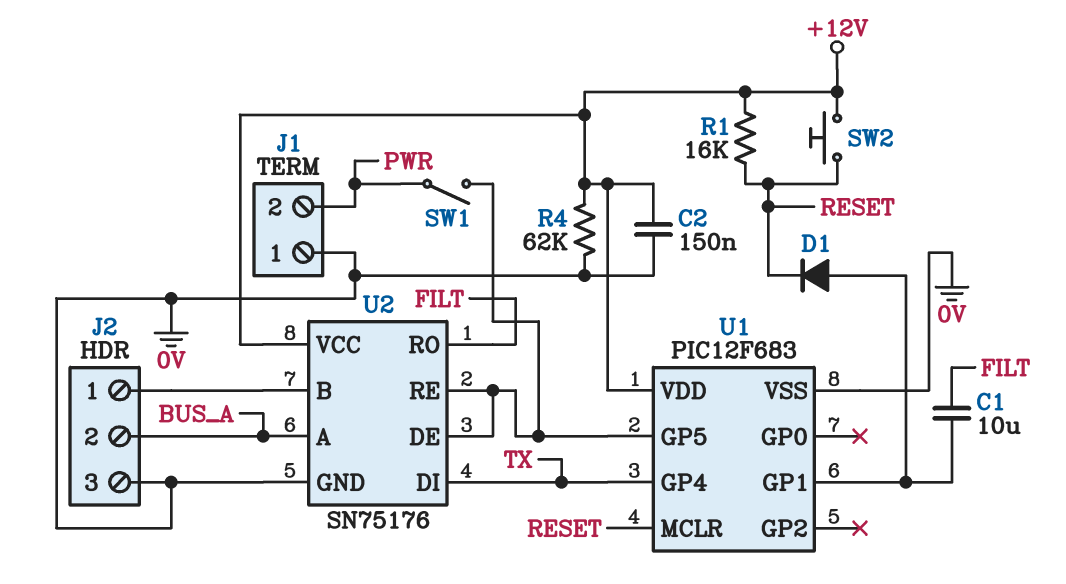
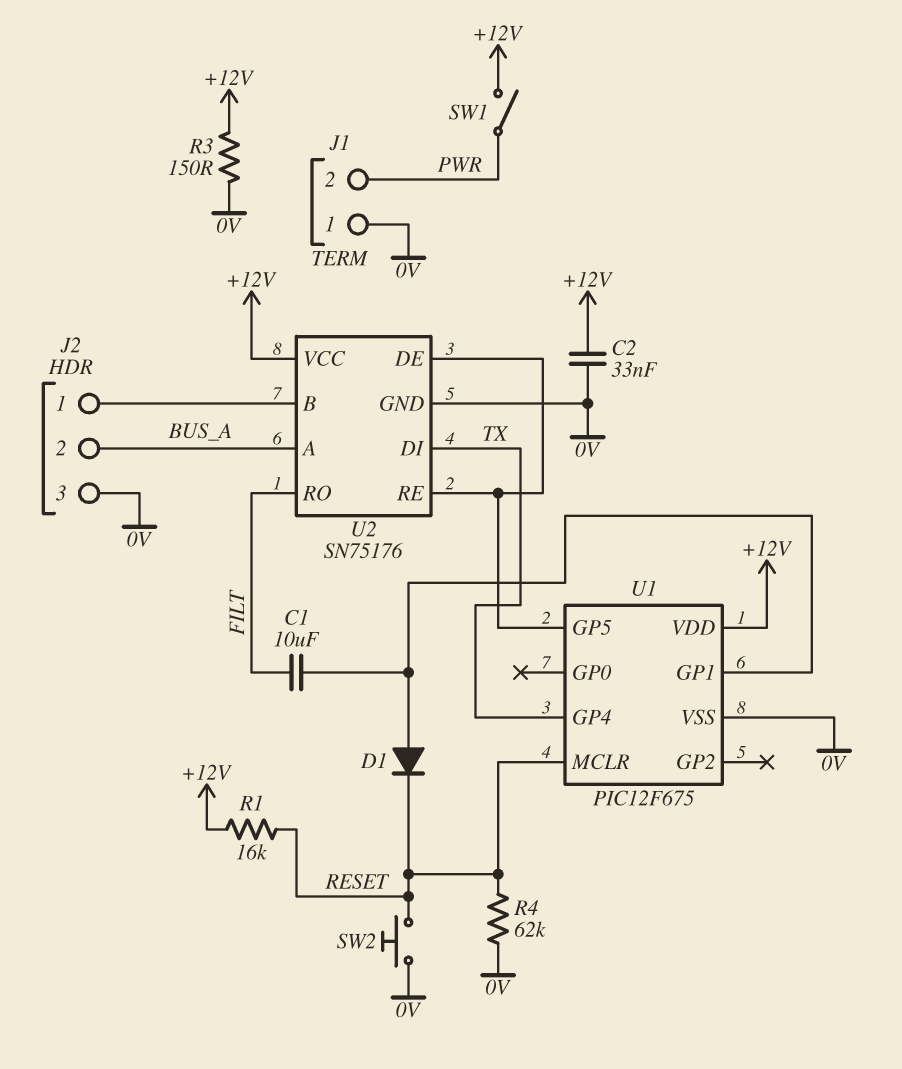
C2: 150nF (+12V, 0V) -> 33nF (+12V, 0V)
R3: none -> 150 (+12V, 0V)
R4: 62k (+12V, 0V) -> 62k (0V, RESET)
SW1: switch (PWR, U1/GP5) -> switch (+12V, PWR)
SW2: button (+12V, RESET) -> button (0V, RESET)
U1: PIC12F683 -> PIC12F675

